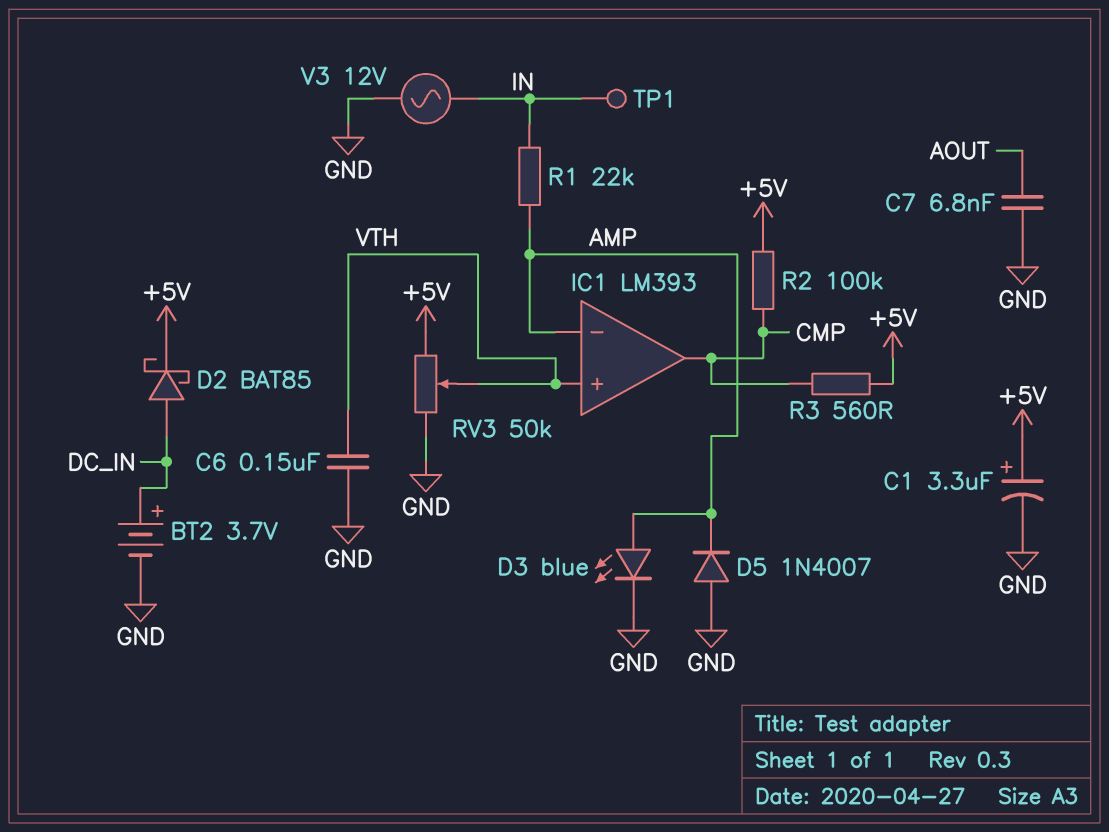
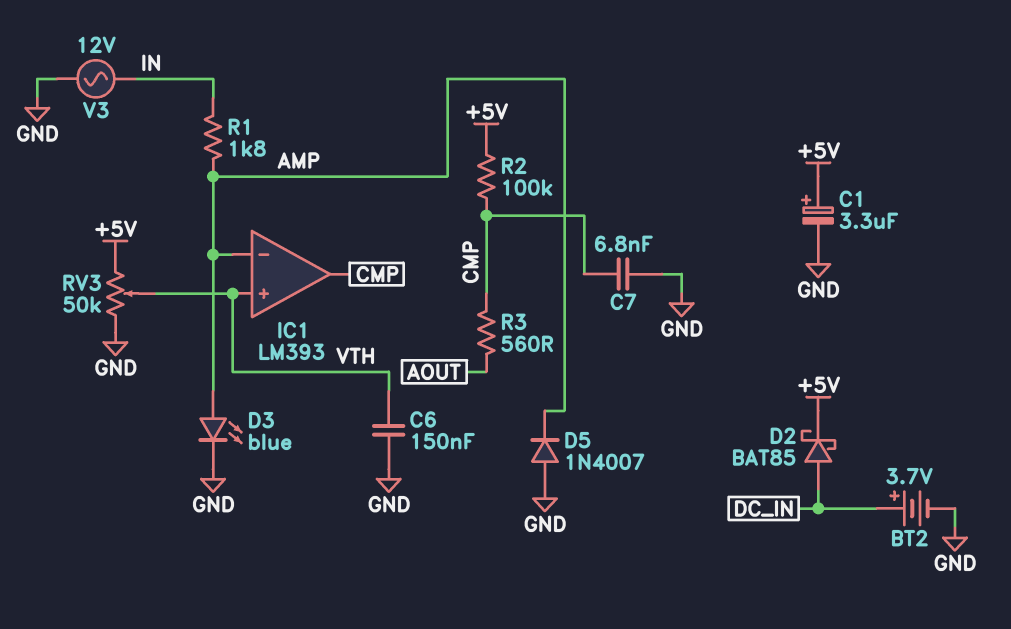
C7: 6.8nF (AOUT, GND) -> 6.8nF (CMP, GND)
R1: 22k (AMP, IN) -> 1.8k (AMP, IN)
R3: 560 (+5V, CMP) -> 560 (AOUT, CMP)
TP1: test point (IN) -> none

